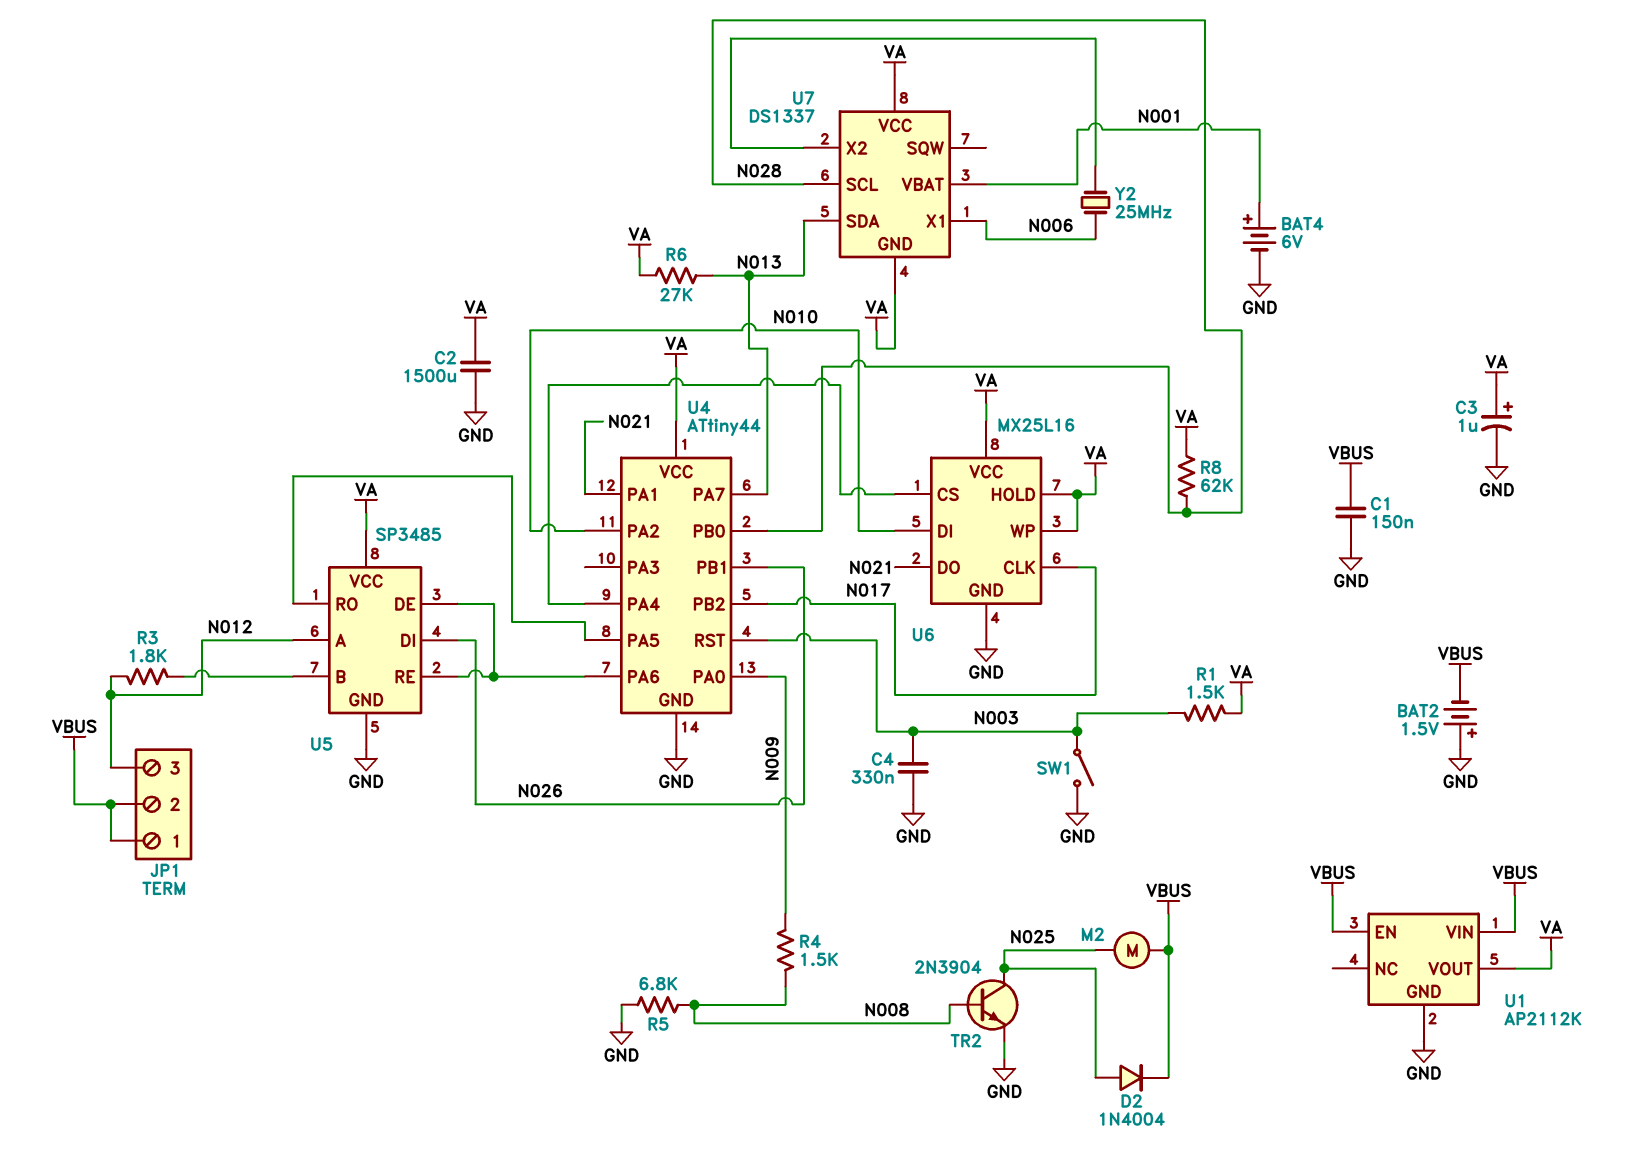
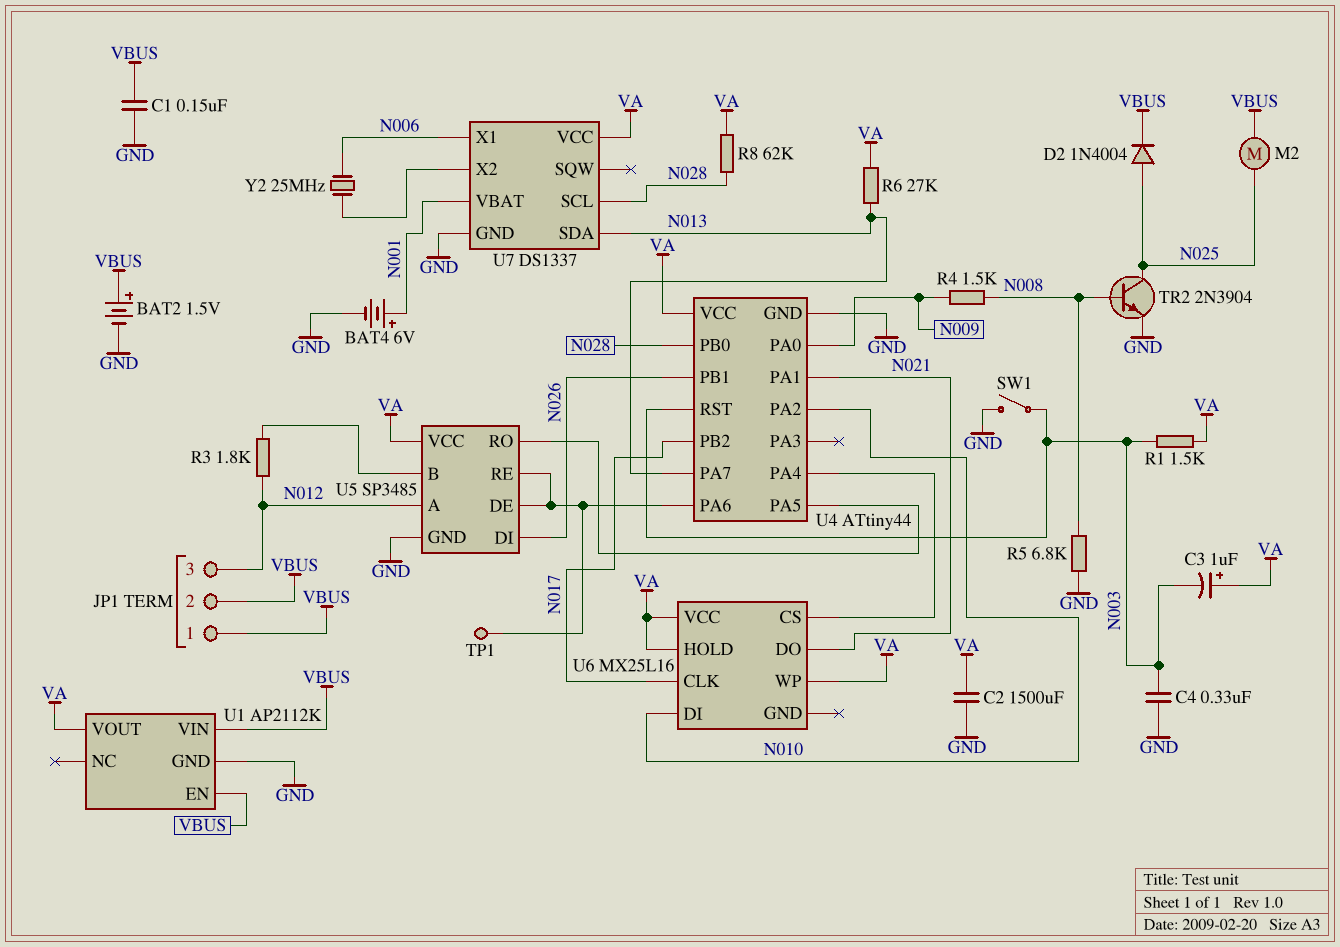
BAT2: 1.5V (plus GND, minus VBUS) -> 1.5V (plus VBUS, minus GND)
C3: 1uF (plus VA, minus GND) -> 1uF (plus VA, minus N003)
TP1: none -> test point (U4/PA6)
U6 pin GND: GND -> none
U7 pin GND: VA -> GND

